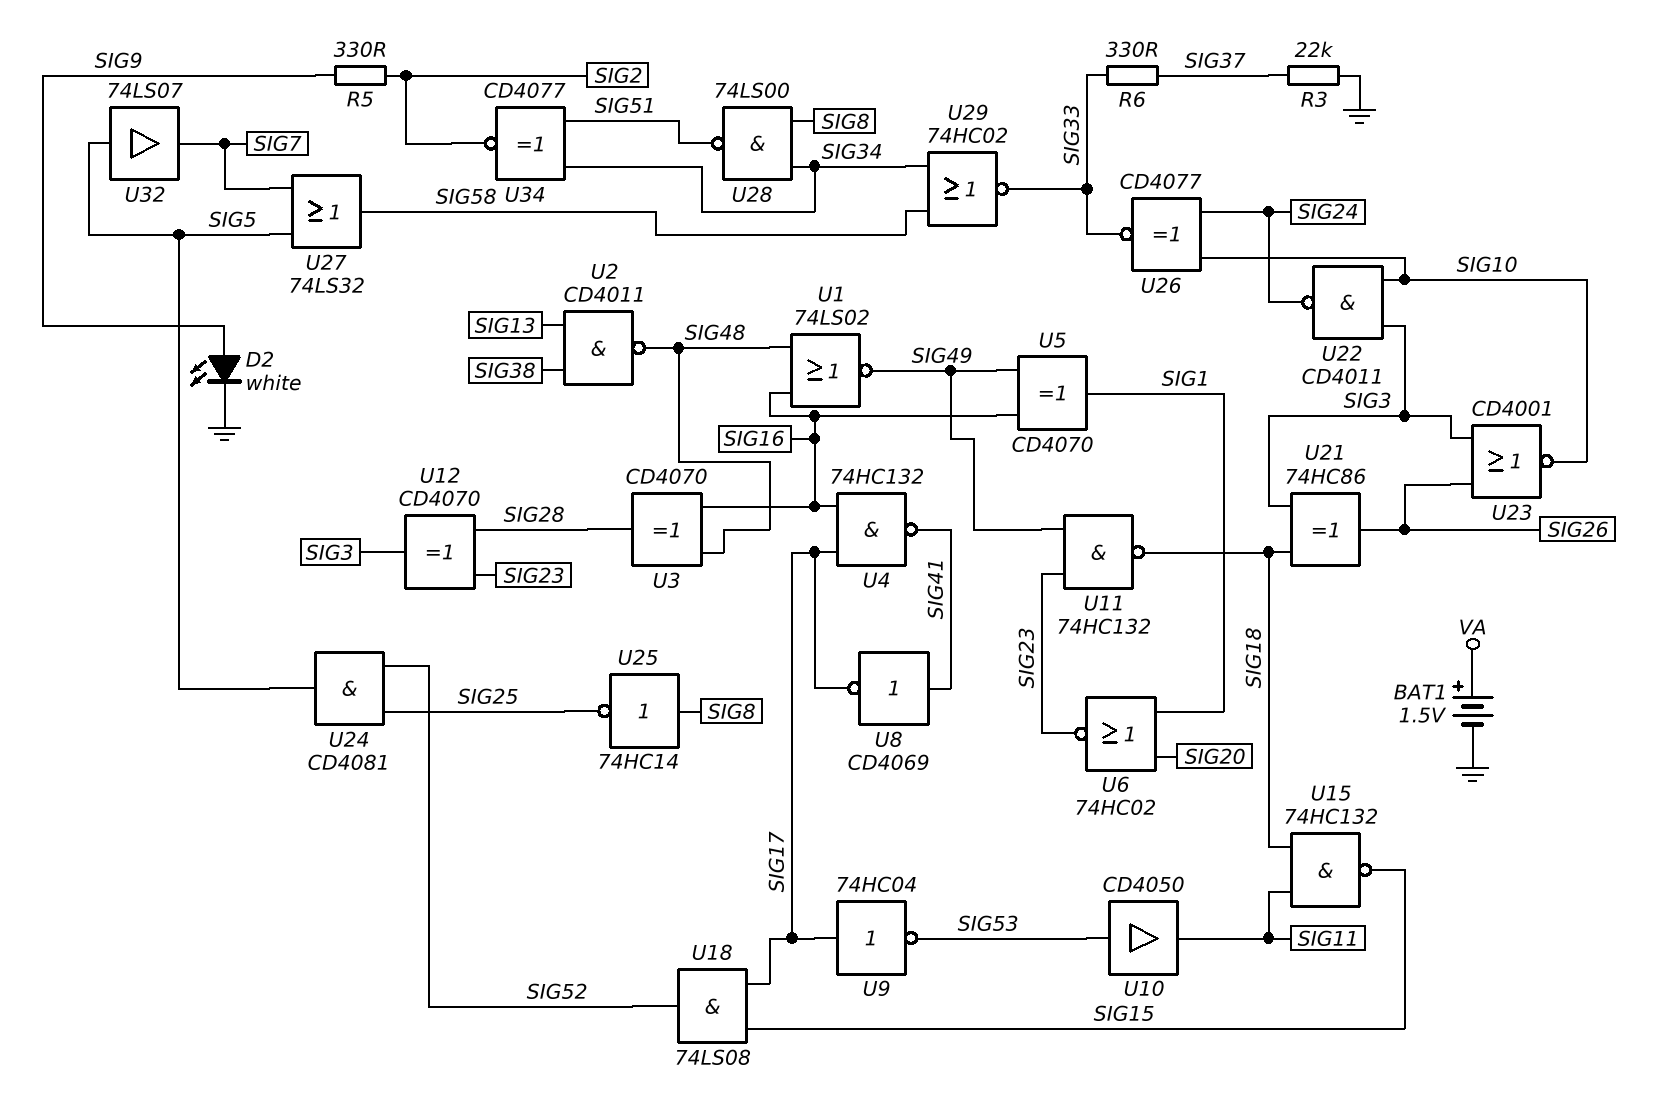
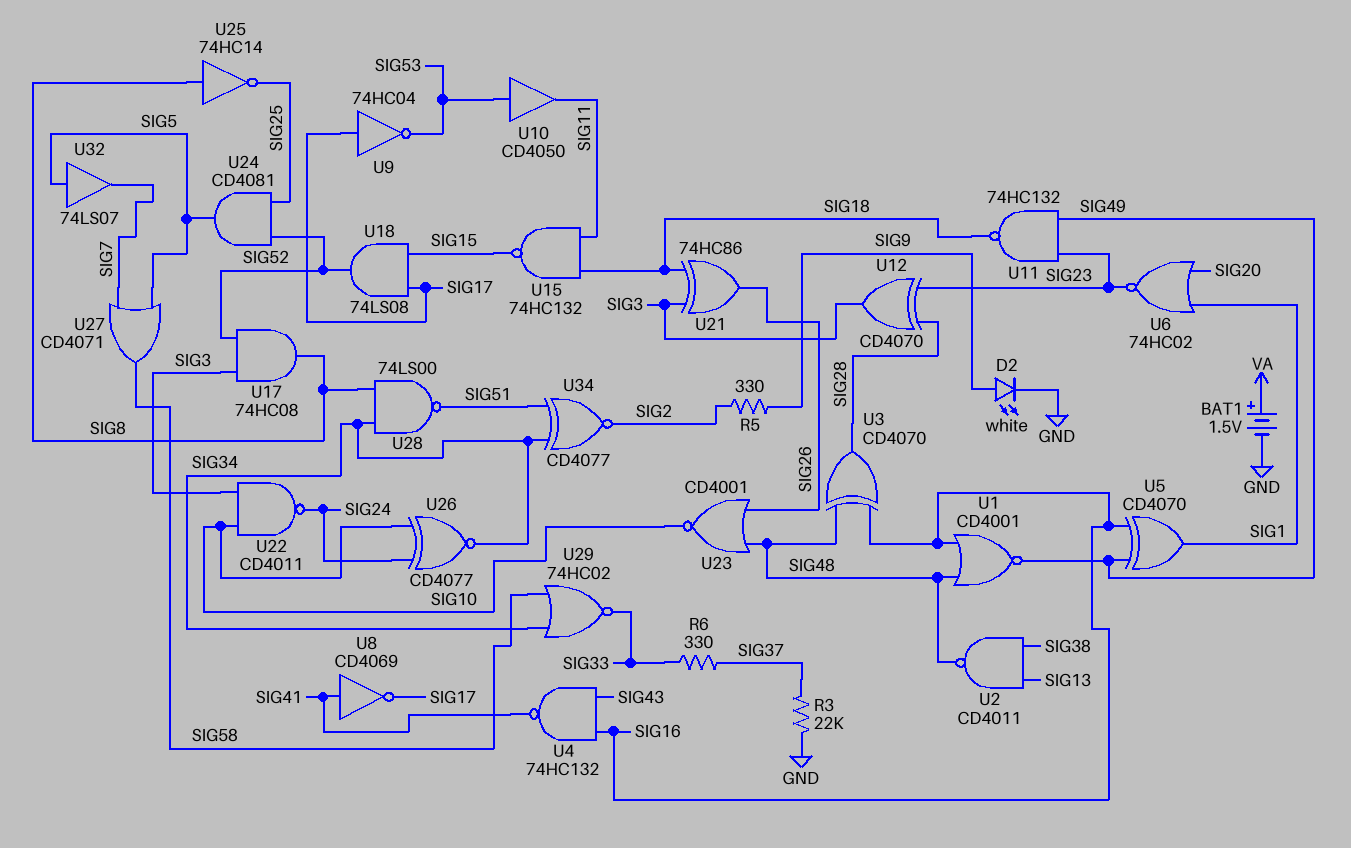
U1: NOR 74LS02 (in SIG16, in SIG48, out SIG49) -> NOR CD4001 (in SIG16, in SIG48, out SIG49)
U4: NAND 74HC132 (in SIG16, in SIG17, out SIG41) -> NAND 74HC132 (in SIG16, in SIG43, out SIG41)
U17: none -> AND 74HC08 (in SIG3, in SIG52, out SIG8)
U23: NOR CD4001 (in SIG3, in SIG26, out SIG10) -> NOR CD4001 (in SIG26, in SIG48, out SIG10)
U26: XNOR CD4077 (in SIG10, in SIG24, out SIG33) -> XNOR CD4077 (in SIG10, in SIG24, out SIG34)
U27: OR 74LS32 (in SIG5, in SIG7, out SIG58) -> OR CD4071 (in SIG5, in SIG7, out SIG58)

